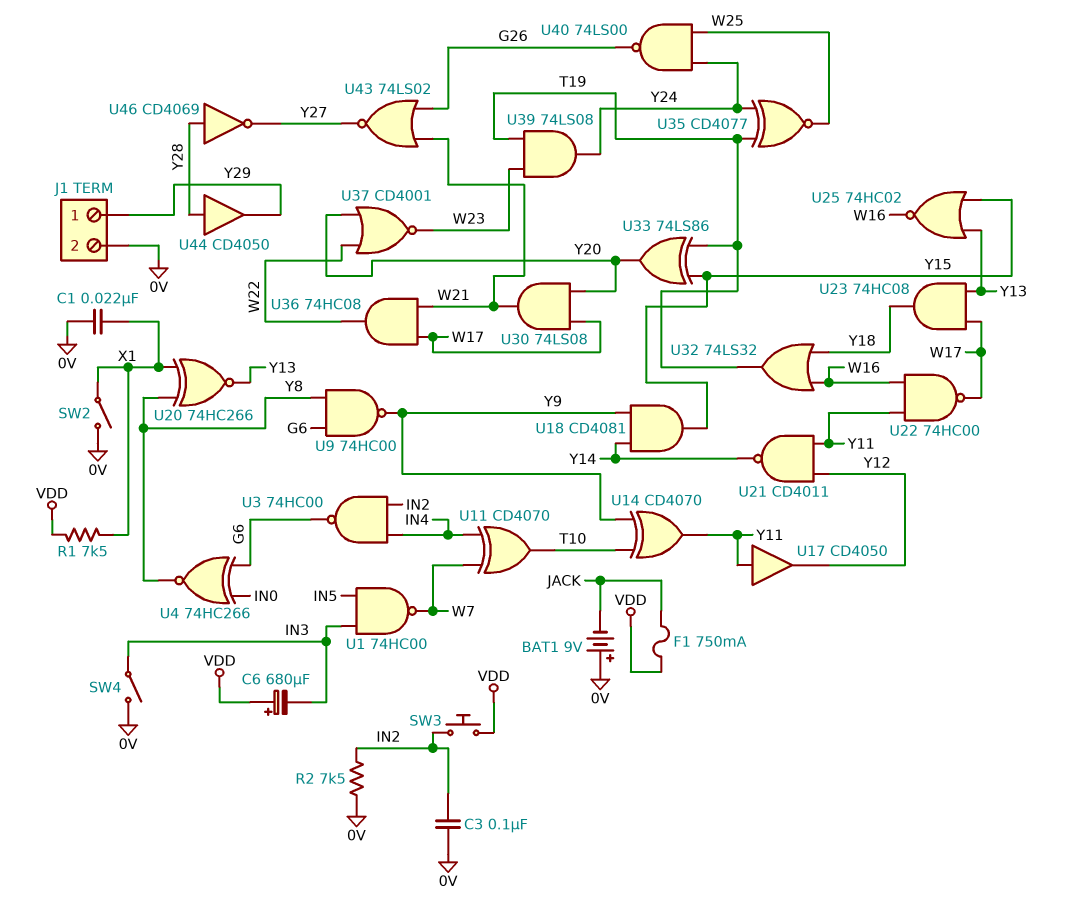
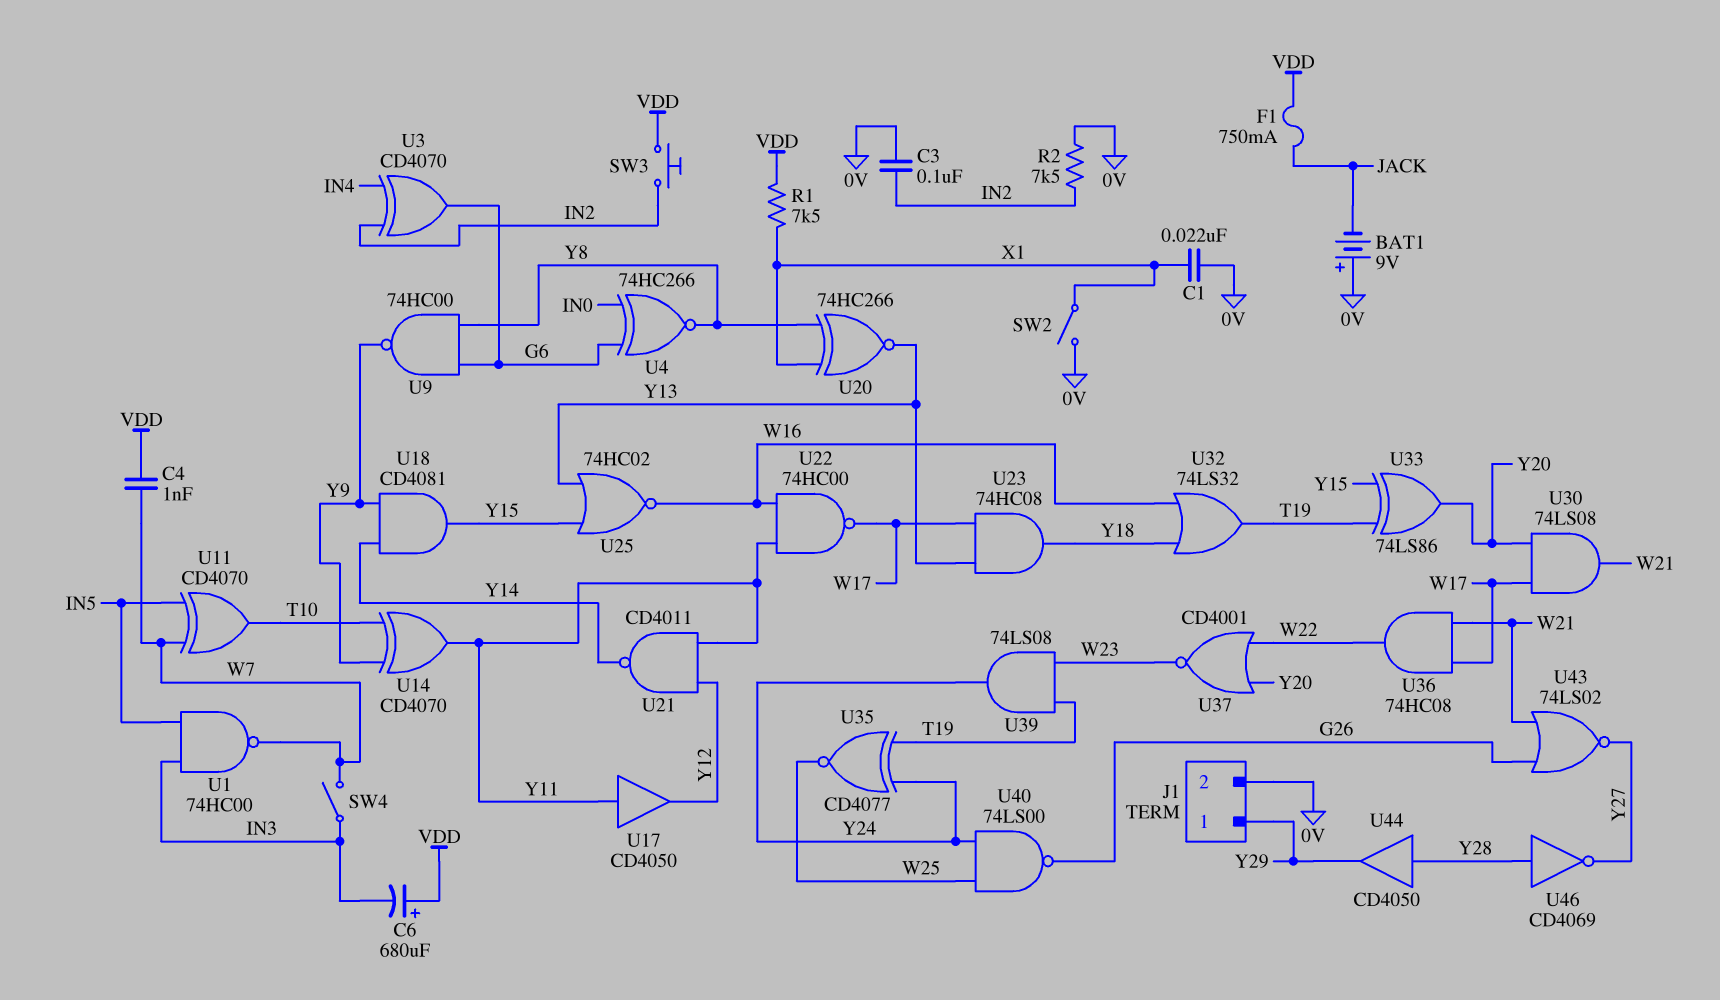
C4: none -> 1nF (VDD, W7)
SW4: switch (0V, IN3) -> switch (IN3, W7)
U3: NAND 74HC00 (in IN2, in IN4, out G6) -> XOR CD4070 (in IN2, in IN4, out G6)
U11: XOR CD4070 (in IN4, in W7, out T10) -> XOR CD4070 (in IN5, in W7, out T10)

